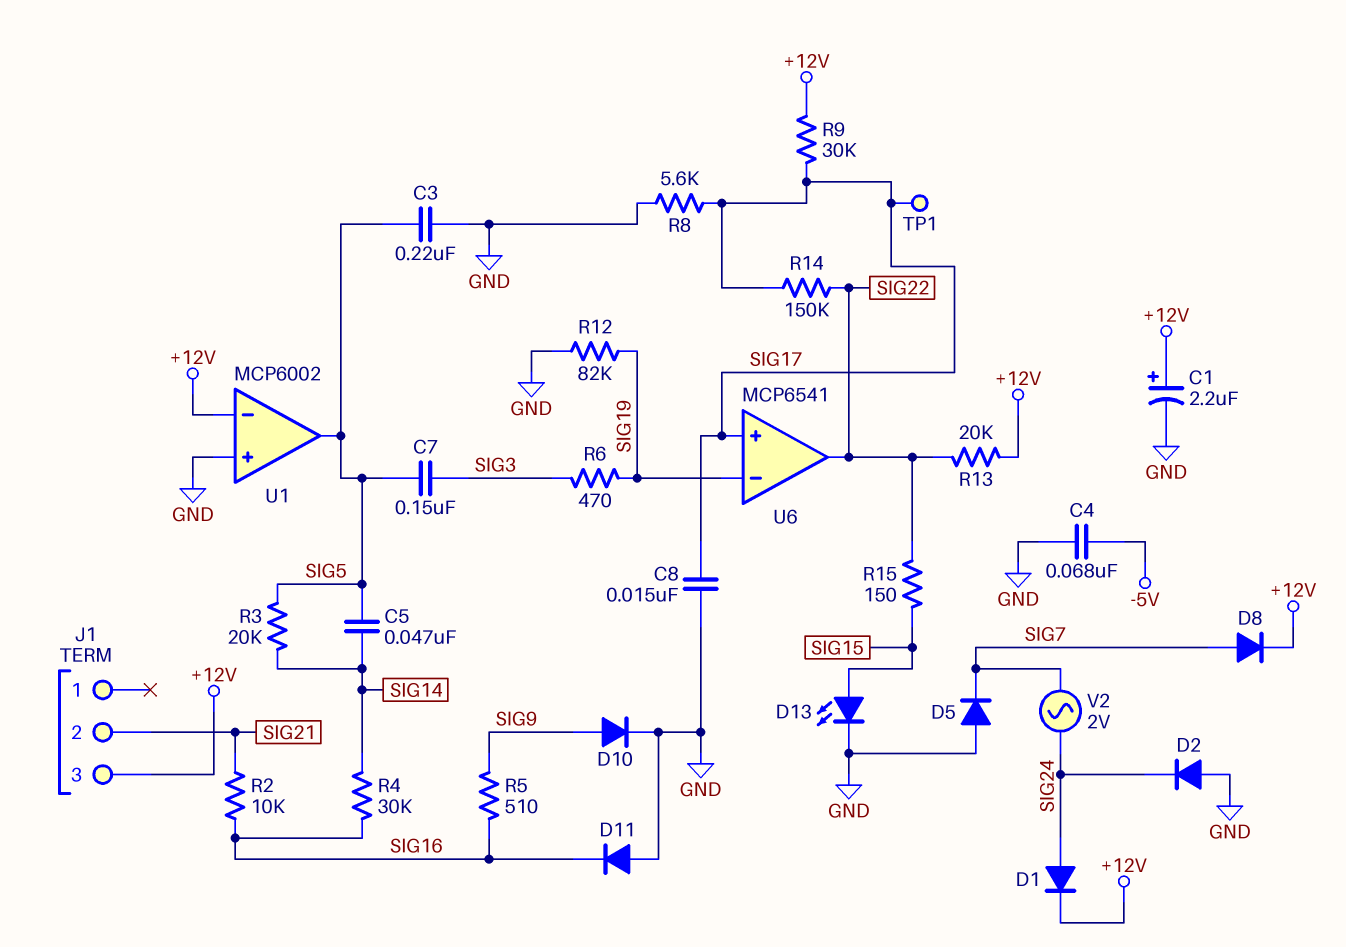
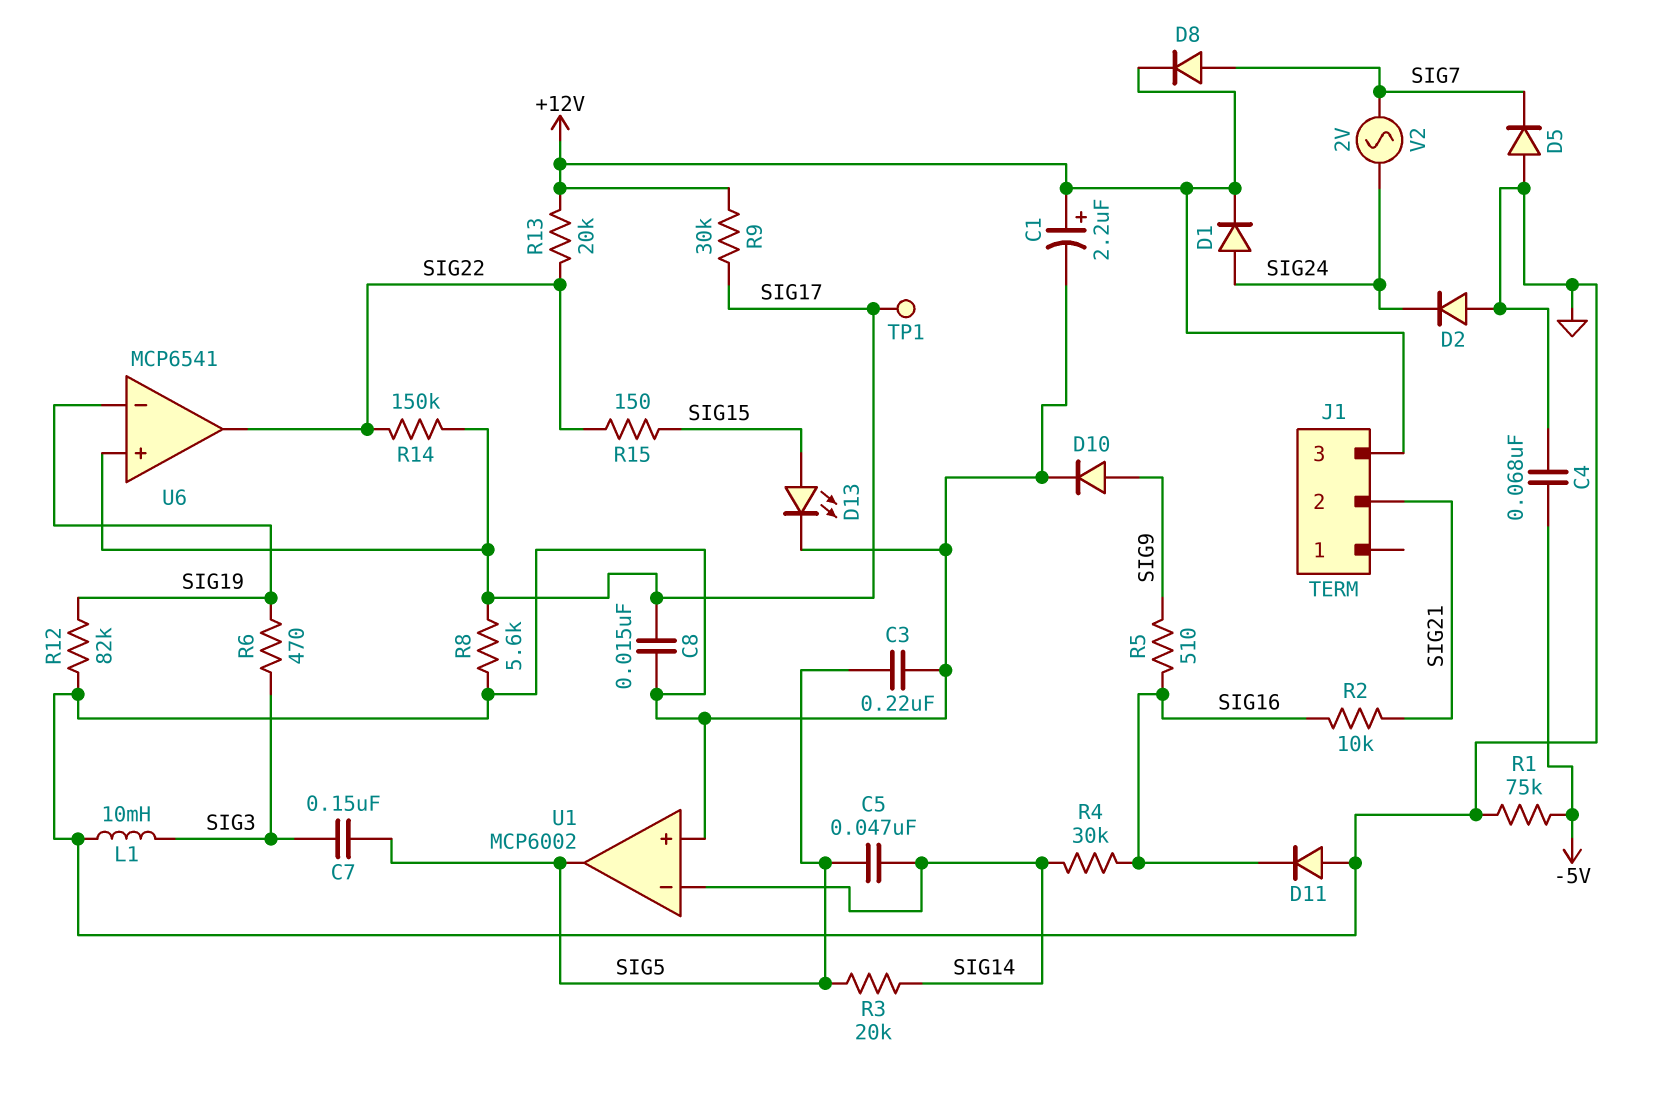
L1: none -> 10mH (GND, SIG3)
R1: none -> 75k (-5V, GND)
U1 pin in-: +12V -> SIG14

